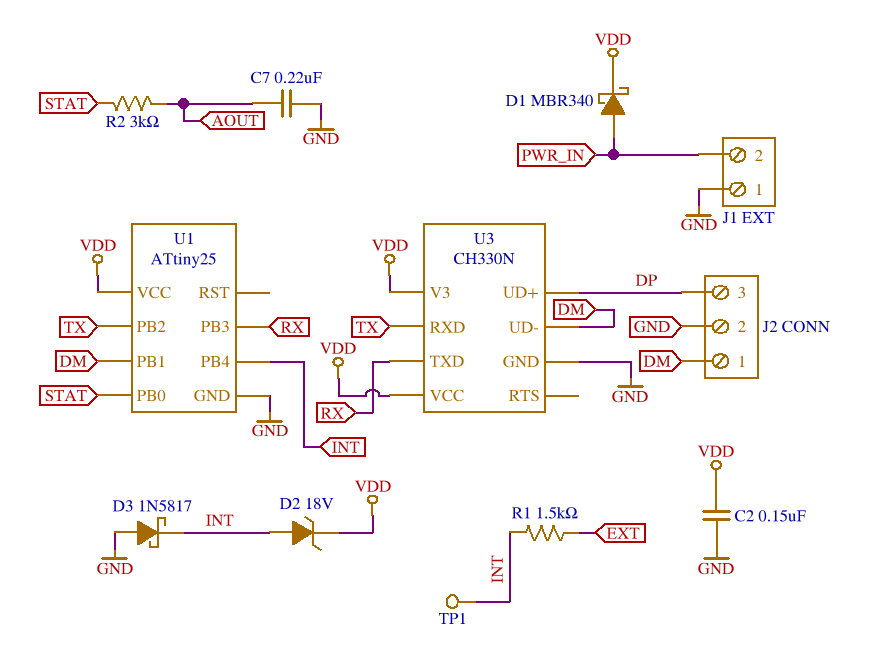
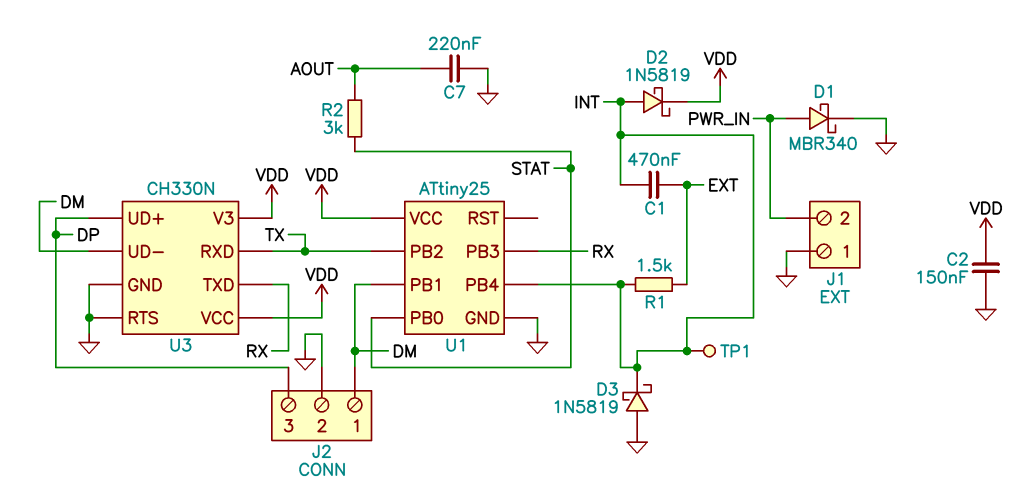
C1: none -> 470nF (EXT, INT)
D1: schottky MBR340 (A PWR_IN, K VDD) -> schottky MBR340 (A PWR_IN, K GND)
D2: zener 18V (A INT, K VDD) -> schottky 1N5819 (A INT, K VDD)
D3: schottky 1N5817 (A GND, K INT) -> schottky 1N5819 (A GND, K INT)
U3 pin RTS: none -> GND

